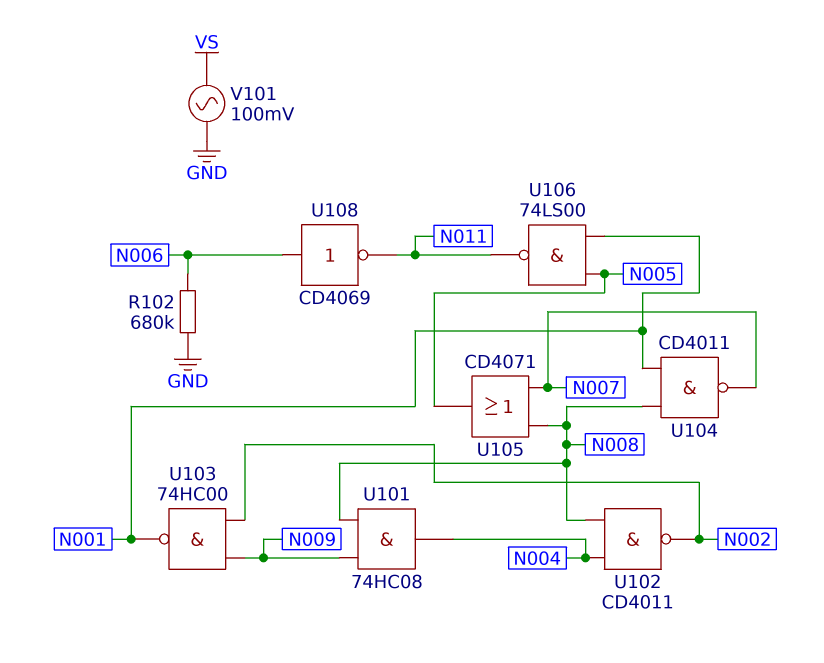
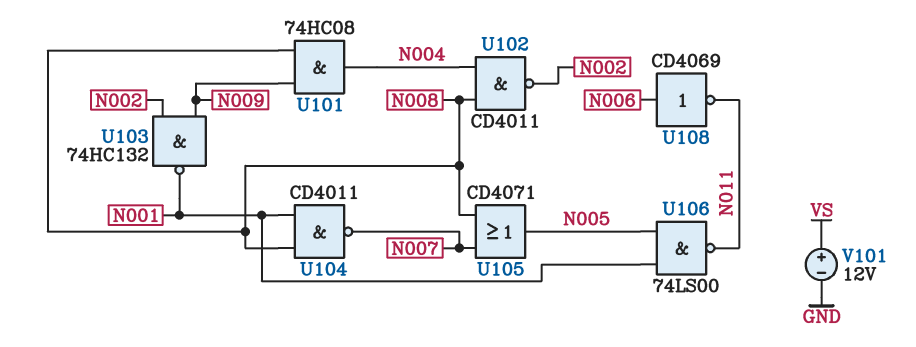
R102: 680k (GND, N006) -> none
U103: NAND 74HC00 (in N002, in N009, out N001) -> NAND 74HC132 (in N002, in N009, out N001)
V101: AC 100mV (GND, VS) -> 12V (plus VS, minus GND)

